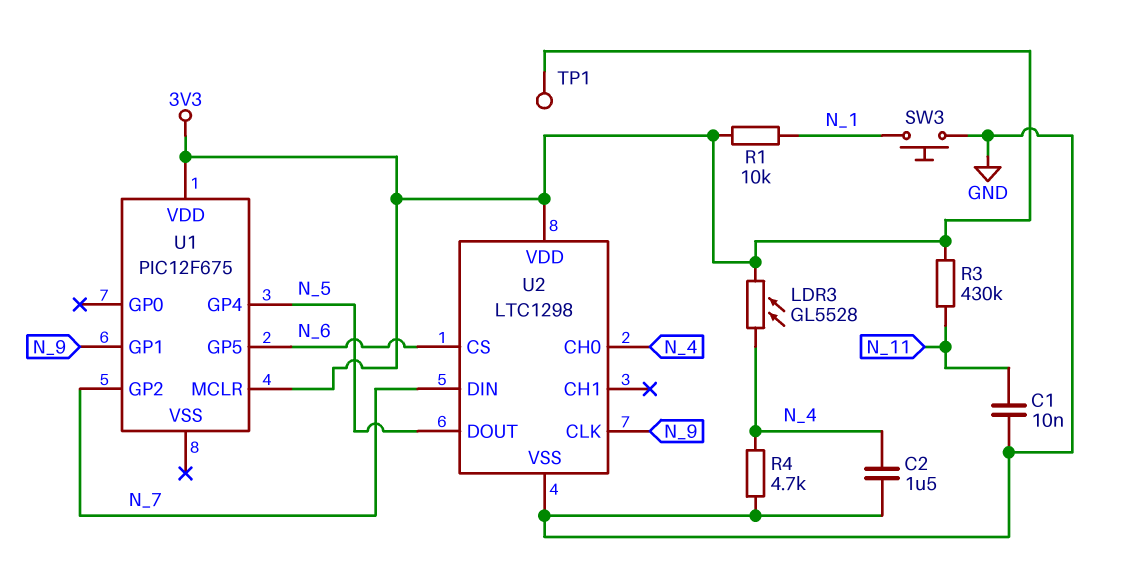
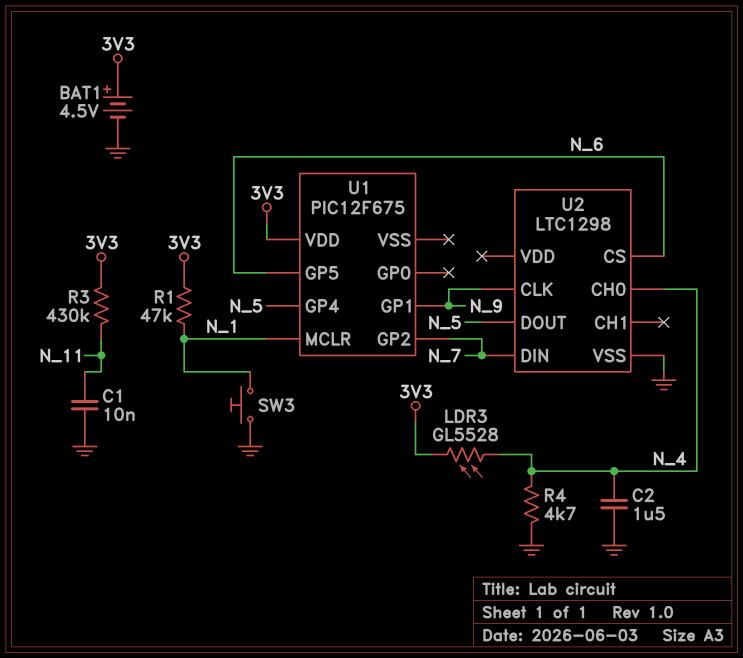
BAT1: none -> 4.5V (plus 3V3, minus GND)
R1: 10k (3V3, N_1) -> 47k (3V3, N_1)
TP1: test point (3V3) -> none
U1 pin MCLR: 3V3 -> N_1
U2 pin VDD: 3V3 -> none

